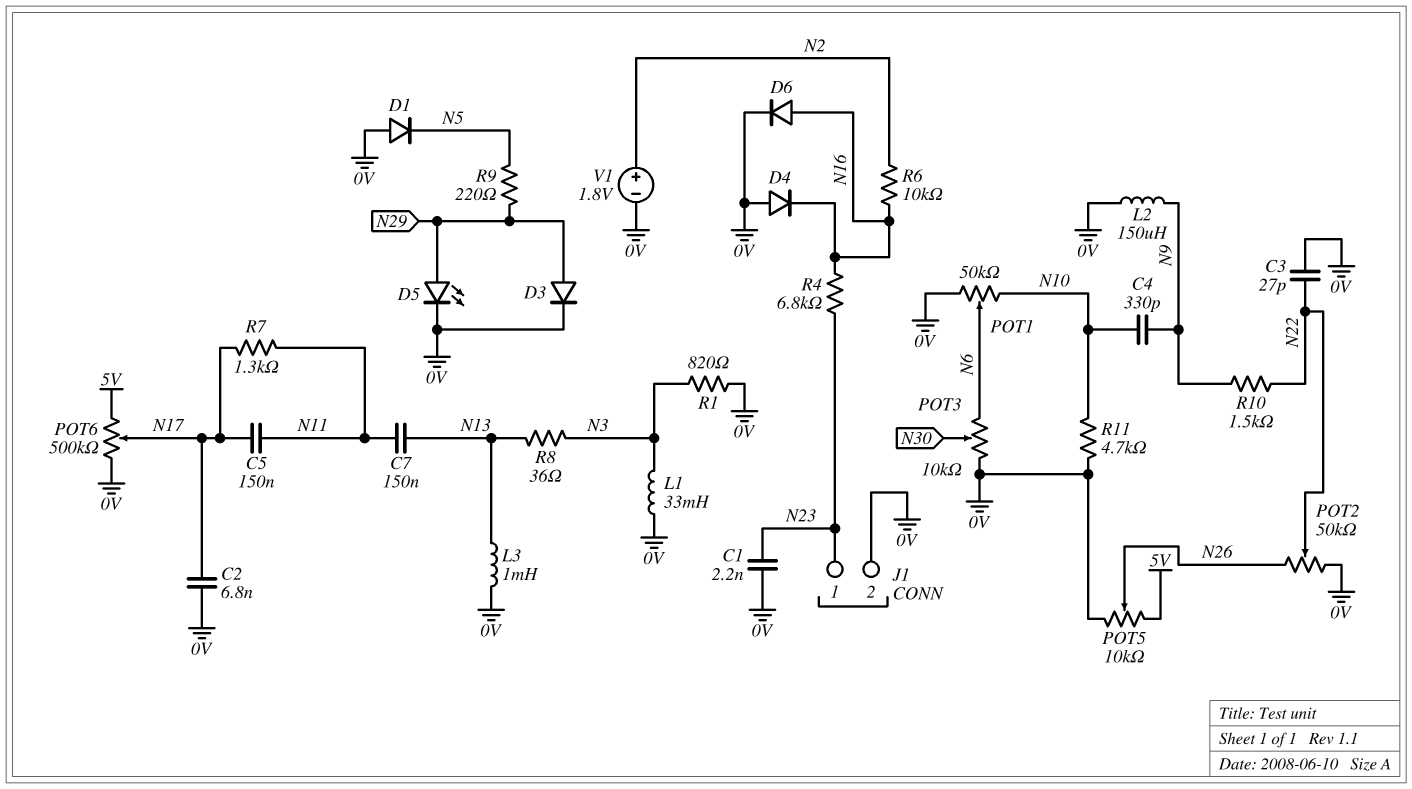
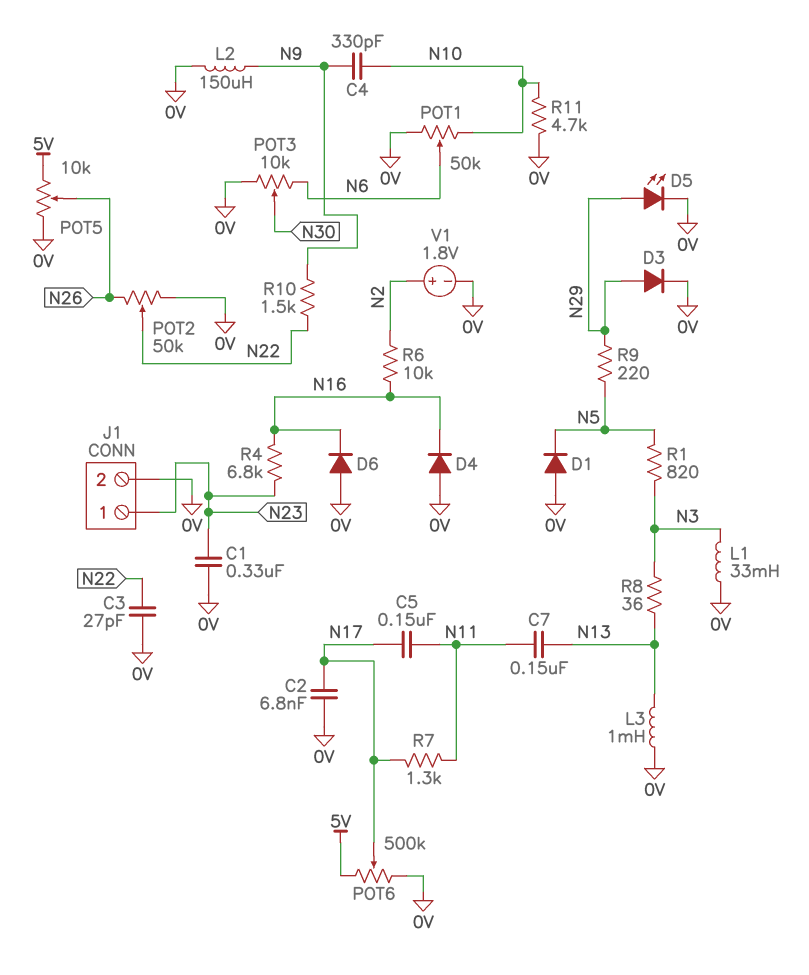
C1: 2.2nF (0V, N23) -> 330nF (0V, N23)
D6: diode (A N16, K 0V) -> diode (A 0V, K N16)
R1: 820 (0V, N3) -> 820 (N3, N5)

